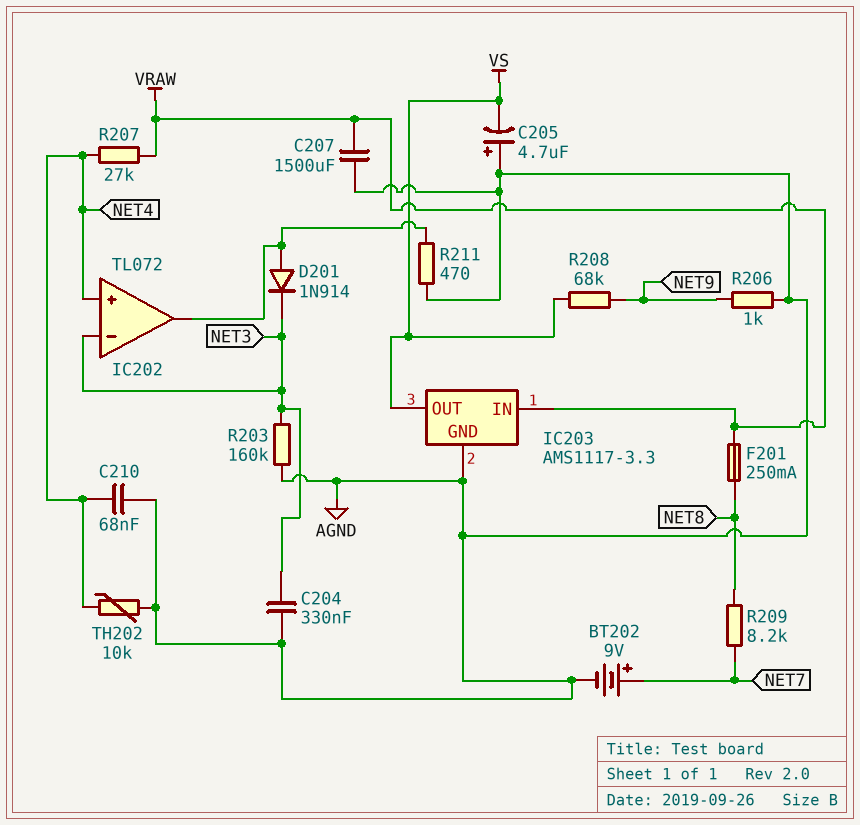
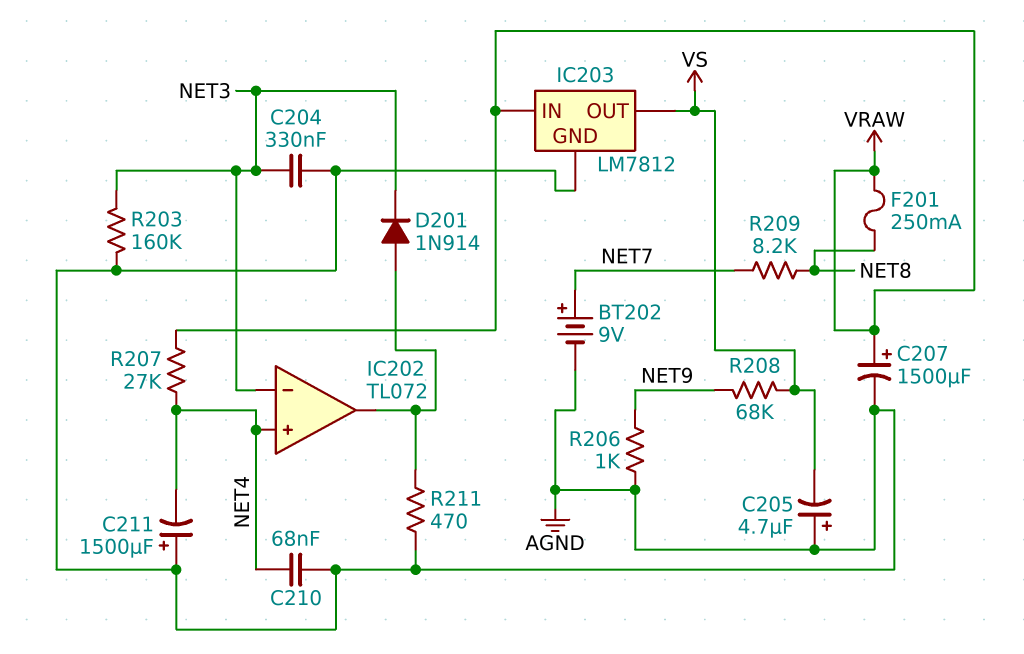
C207: 1500uF (AGND, VRAW) -> 1500uF (plus VRAW, minus AGND)
C211: none -> 1500uF (plus AGND, minus NET4)
IC203: AMS1117-3.3 -> LM7812
TH202: 10k (AGND, NET4) -> none

